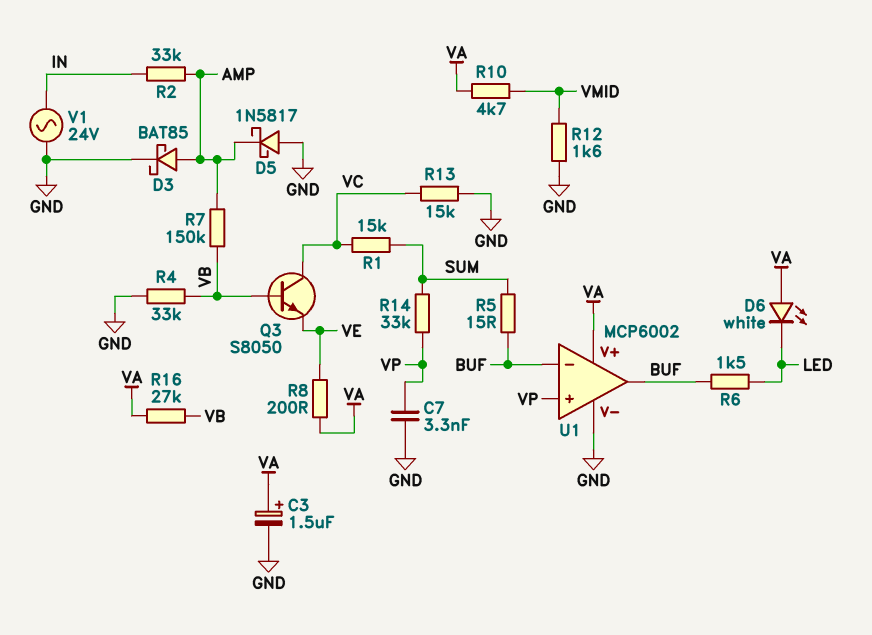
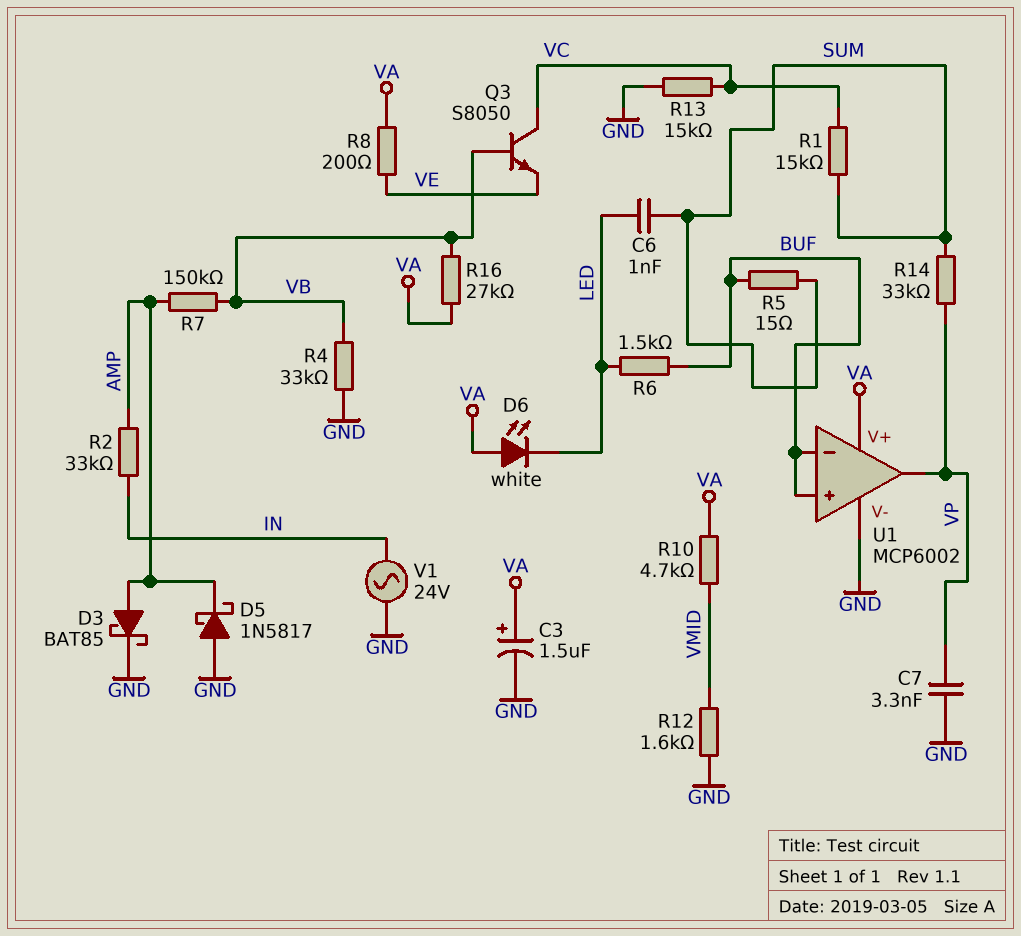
C6: none -> 1nF (LED, SUM)
U1 pin in+: VP -> BUF
U1 pin out: BUF -> VP

